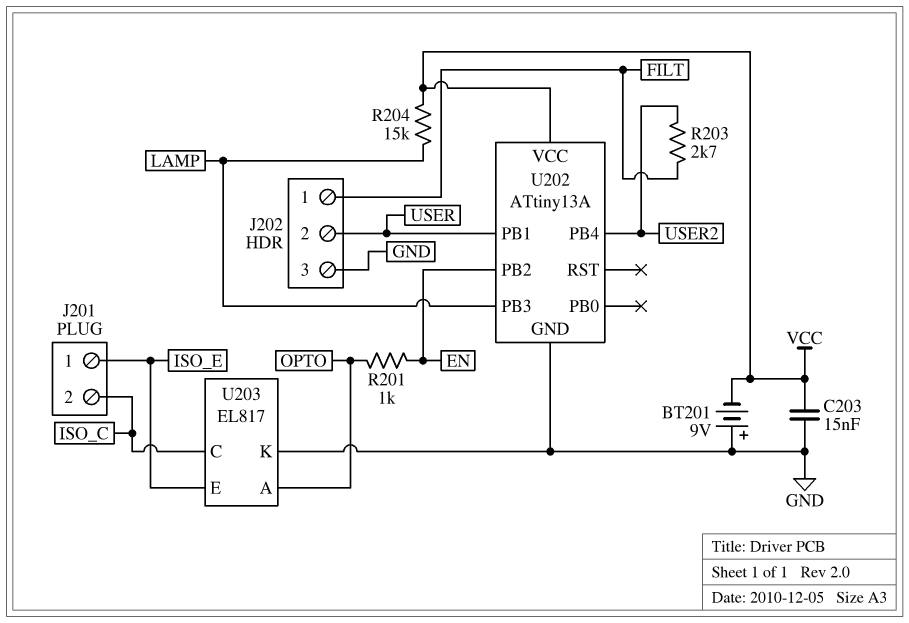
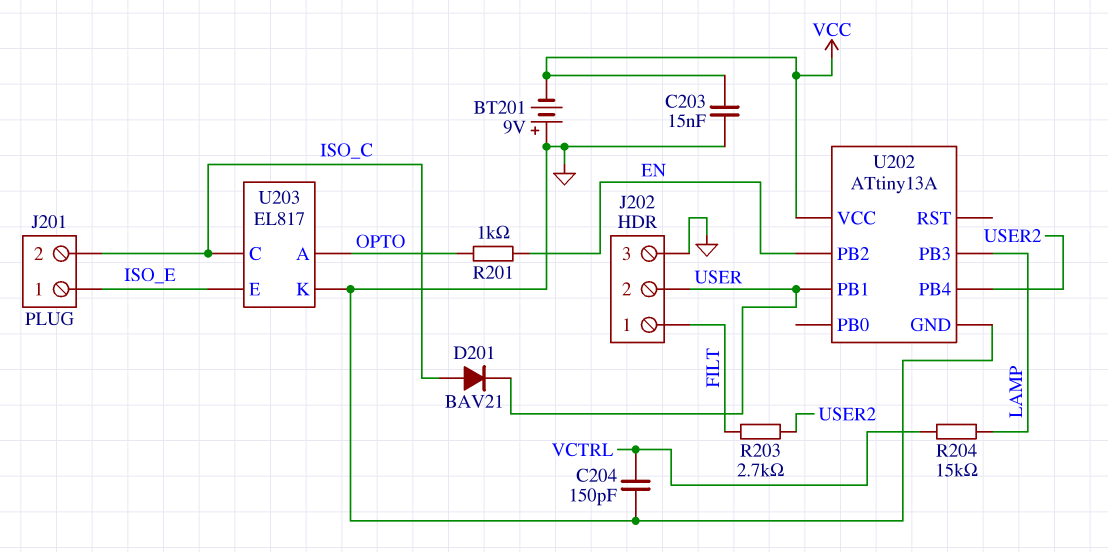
C204: none -> 150pF (GND, VCTRL)
D201: none -> diode BAV21 (A ISO_C, K USER)
R204: 15k (LAMP, VCC) -> 15k (LAMP, VCTRL)

